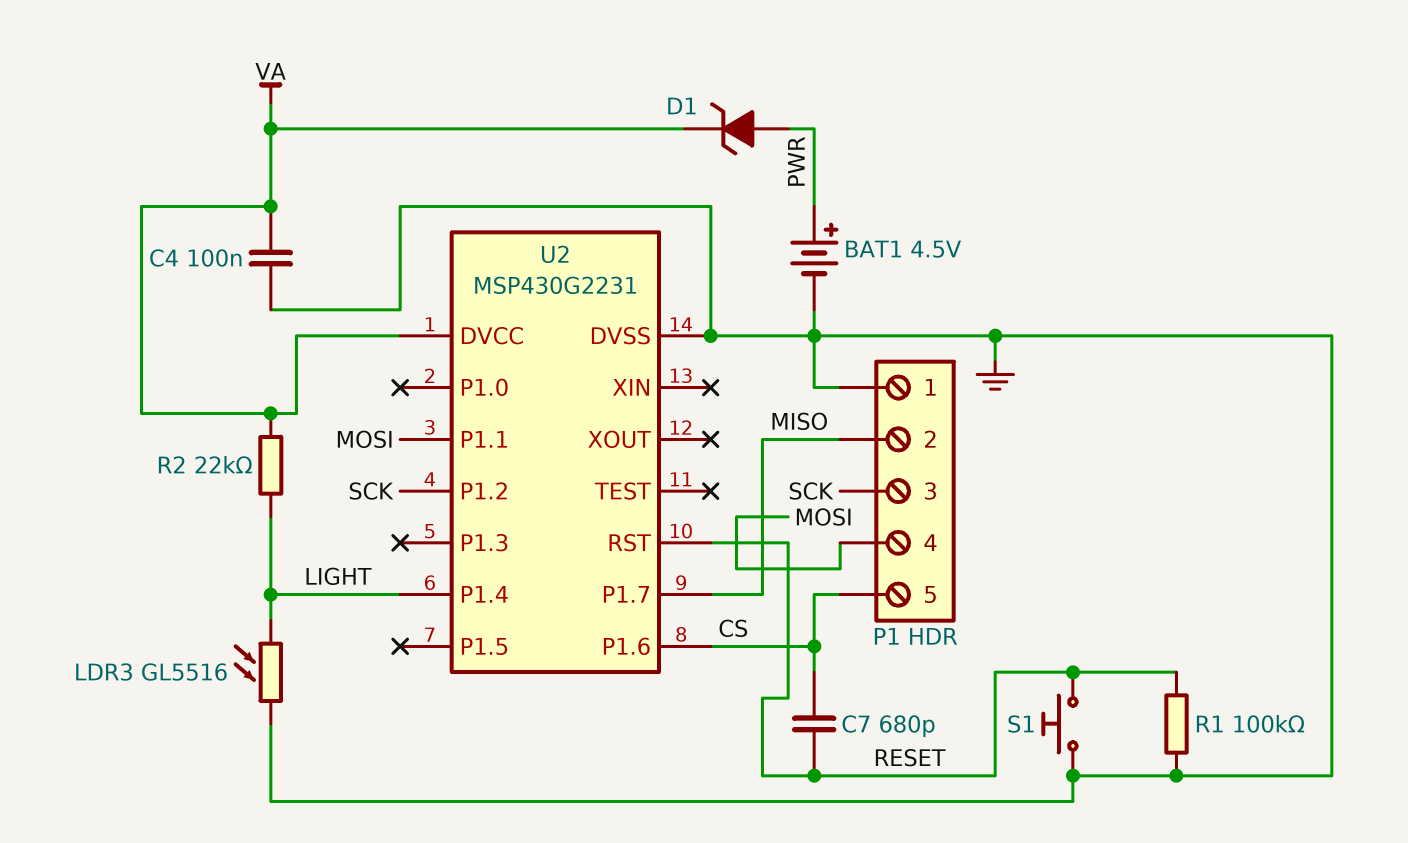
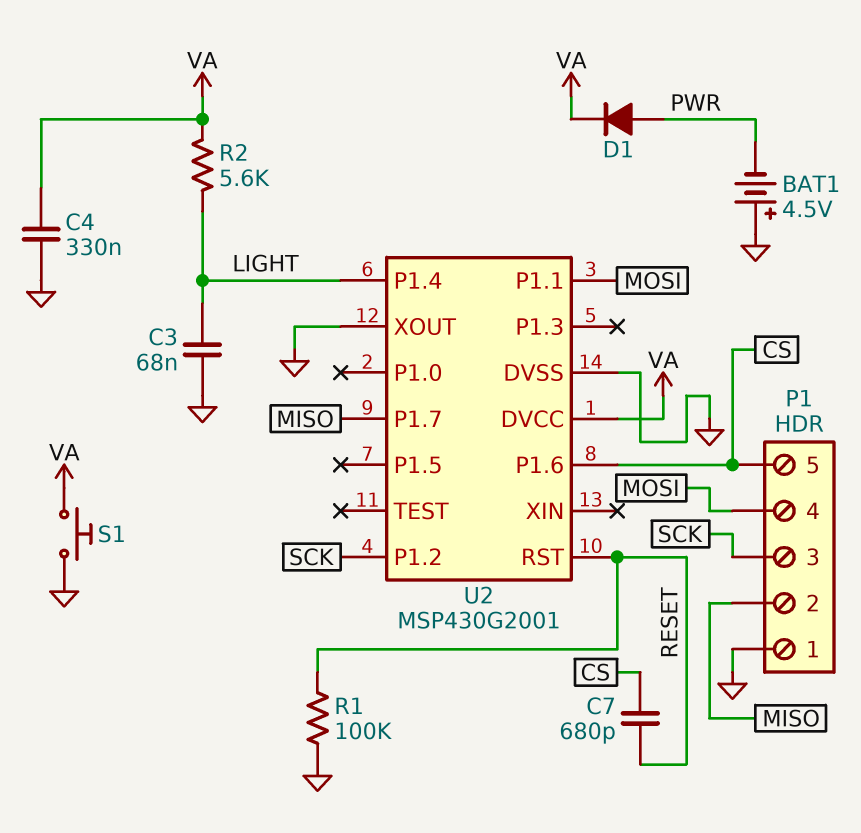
BAT1: 4.5V (plus PWR, minus GND) -> 4.5V (plus GND, minus PWR)
C3: none -> 68nF (GND, LIGHT)
C4: 100nF (GND, VA) -> 330nF (GND, VA)
D1: zener (A PWR, K VA) -> diode (A PWR, K VA)
LDR3: GL5516 (GND, LIGHT) -> none
R2: 22k (LIGHT, VA) -> 5.6k (LIGHT, VA)
S1: button (GND, RESET) -> button (GND, VA)
U2: MSP430G2231 -> MSP430G2001
U2 pin XOUT: none -> GND

